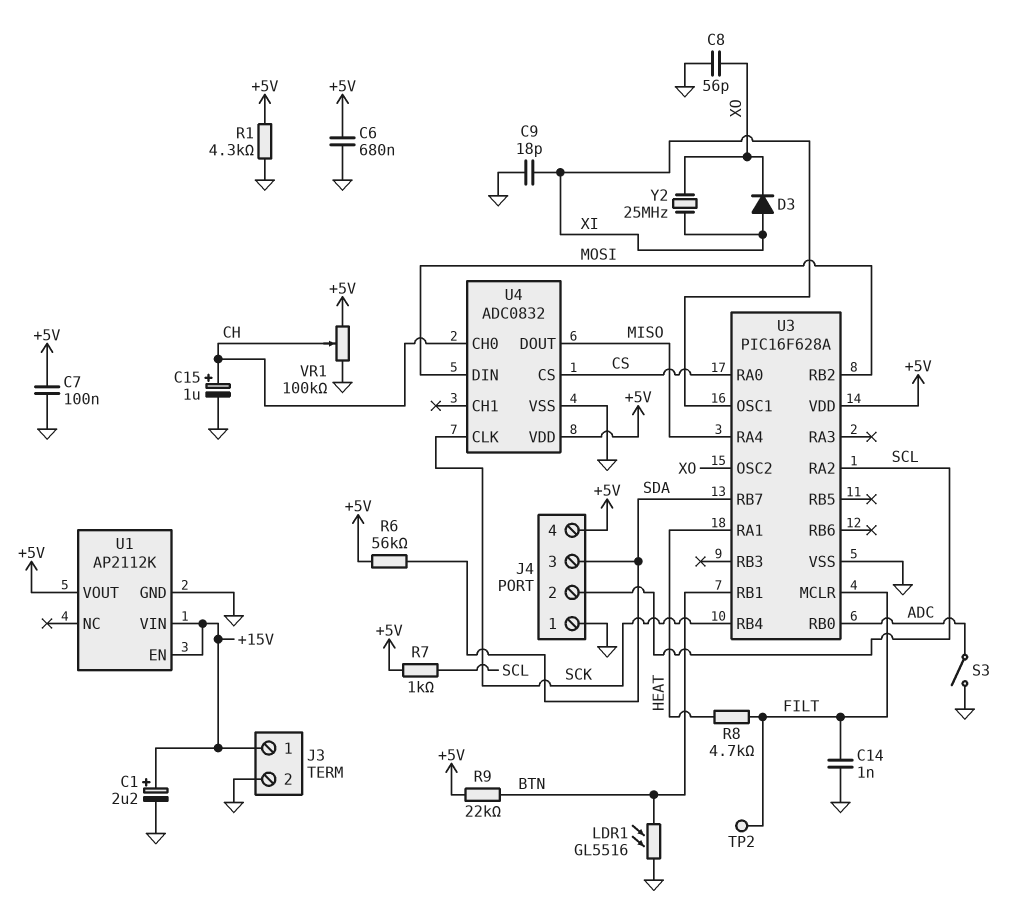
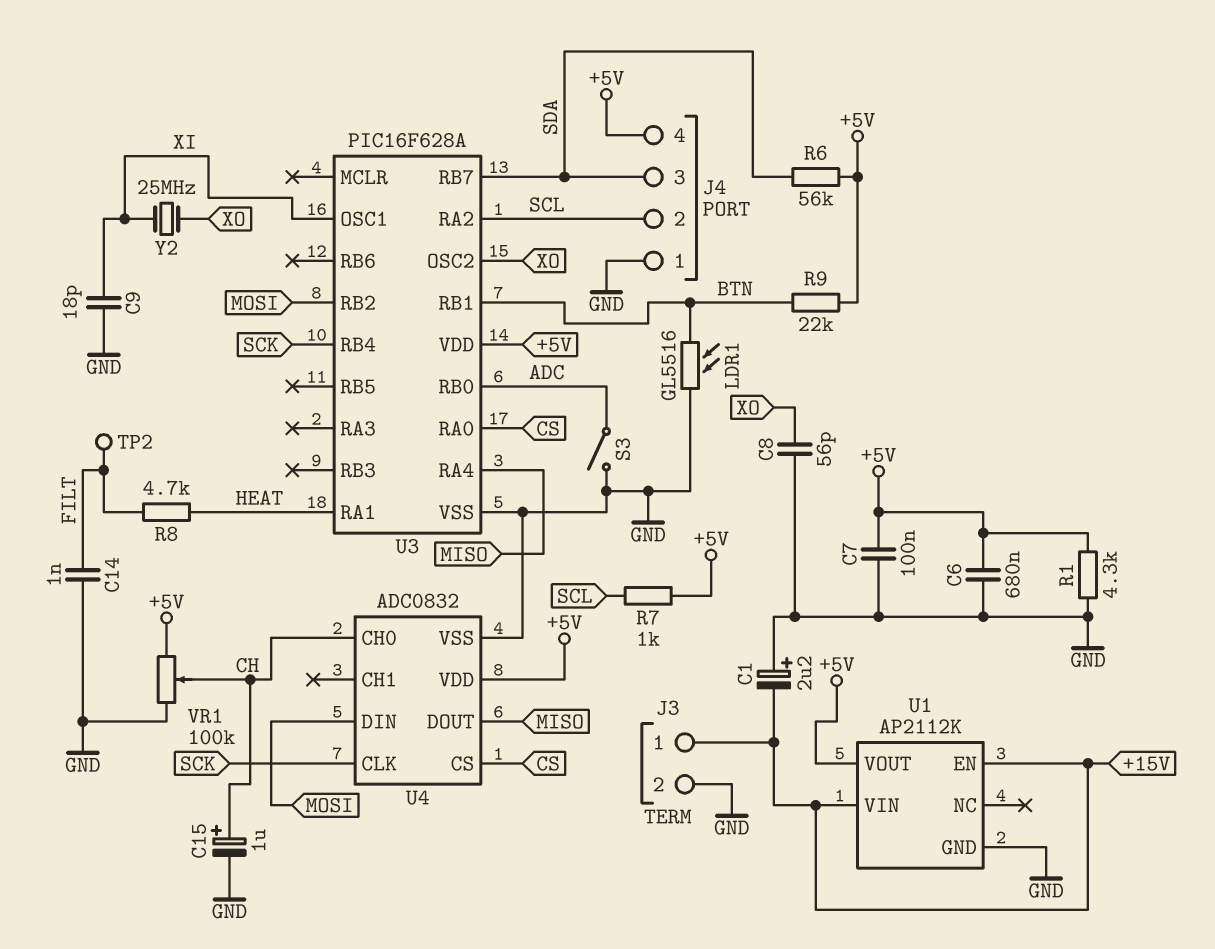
C1: 2.2uF (plus +15V, minus GND) -> 2.2uF (plus GND, minus +15V)
D3: diode (A XI, K XO) -> none
U3 pin MCLR: FILT -> none

